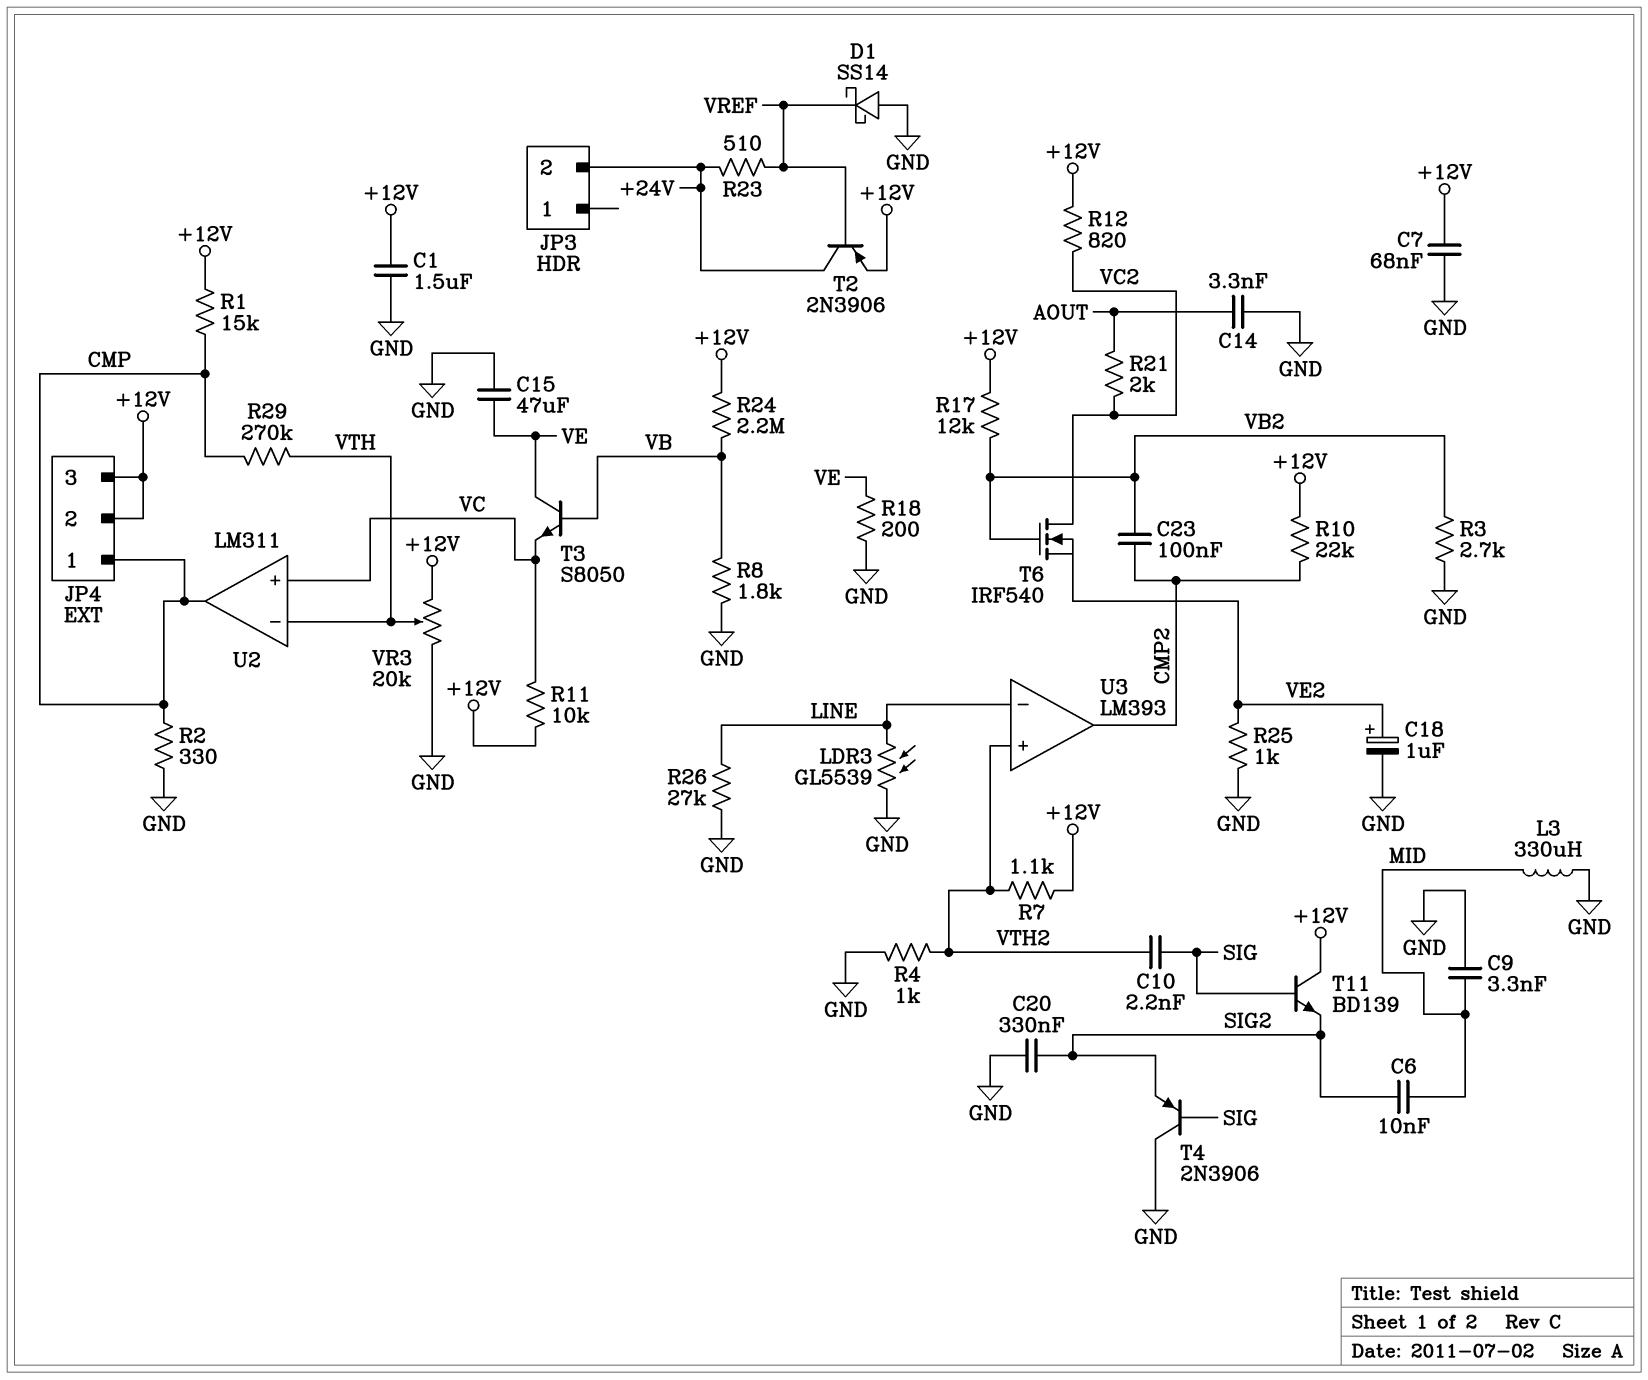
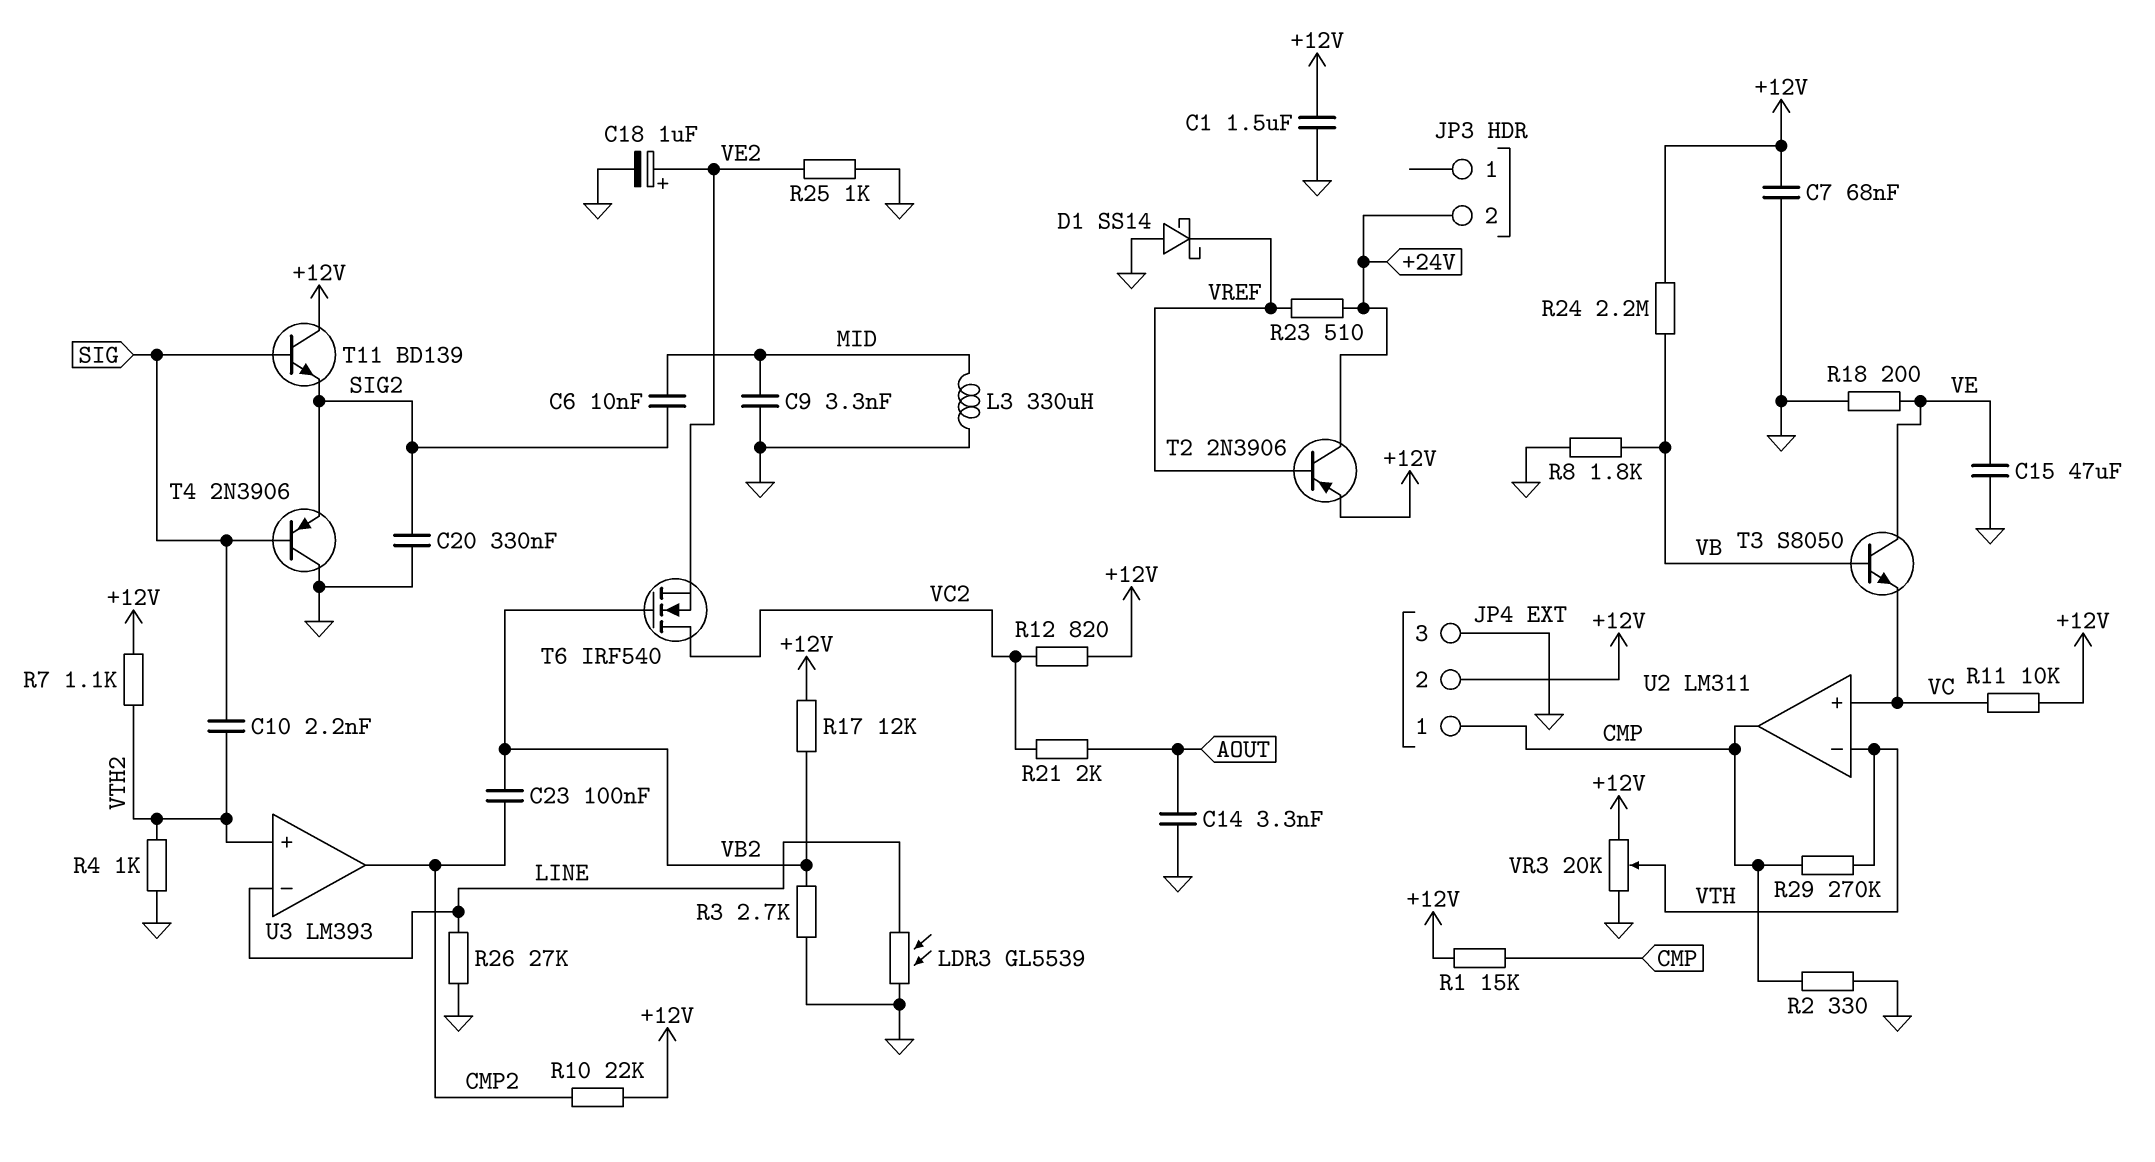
JP4 pin 3: +12V -> GND

